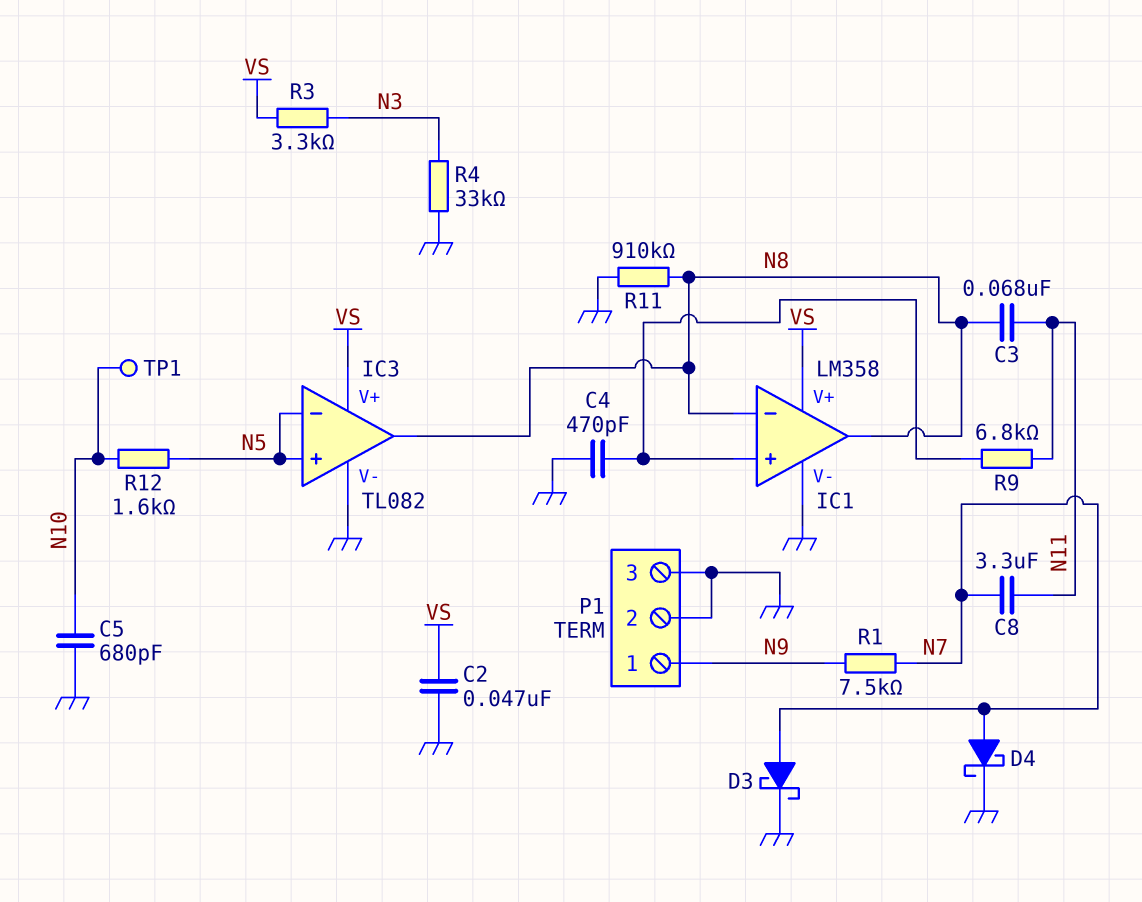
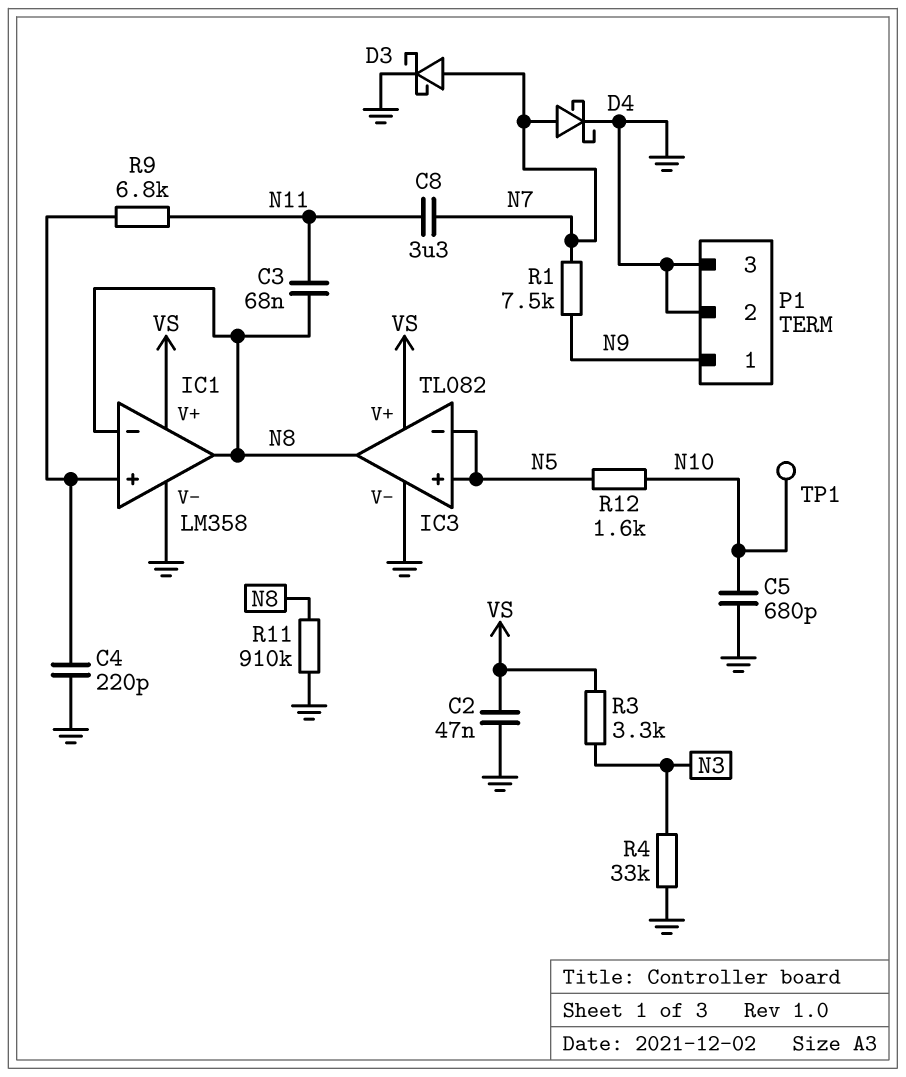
C4: 470pF (GND, IC1/in+) -> 220pF (GND, IC1/in+)

